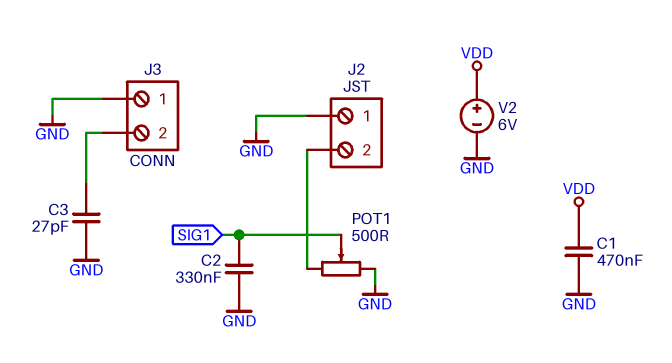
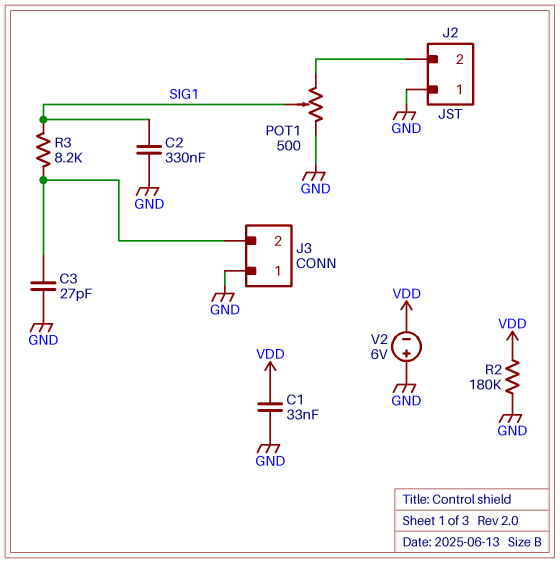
C1: 470nF (GND, VDD) -> 33nF (GND, VDD)
R2: none -> 180k (GND, VDD)
R3: none -> 8.2k (J3/2, SIG1)
V2: 6V (plus VDD, minus GND) -> 6V (plus GND, minus VDD)

